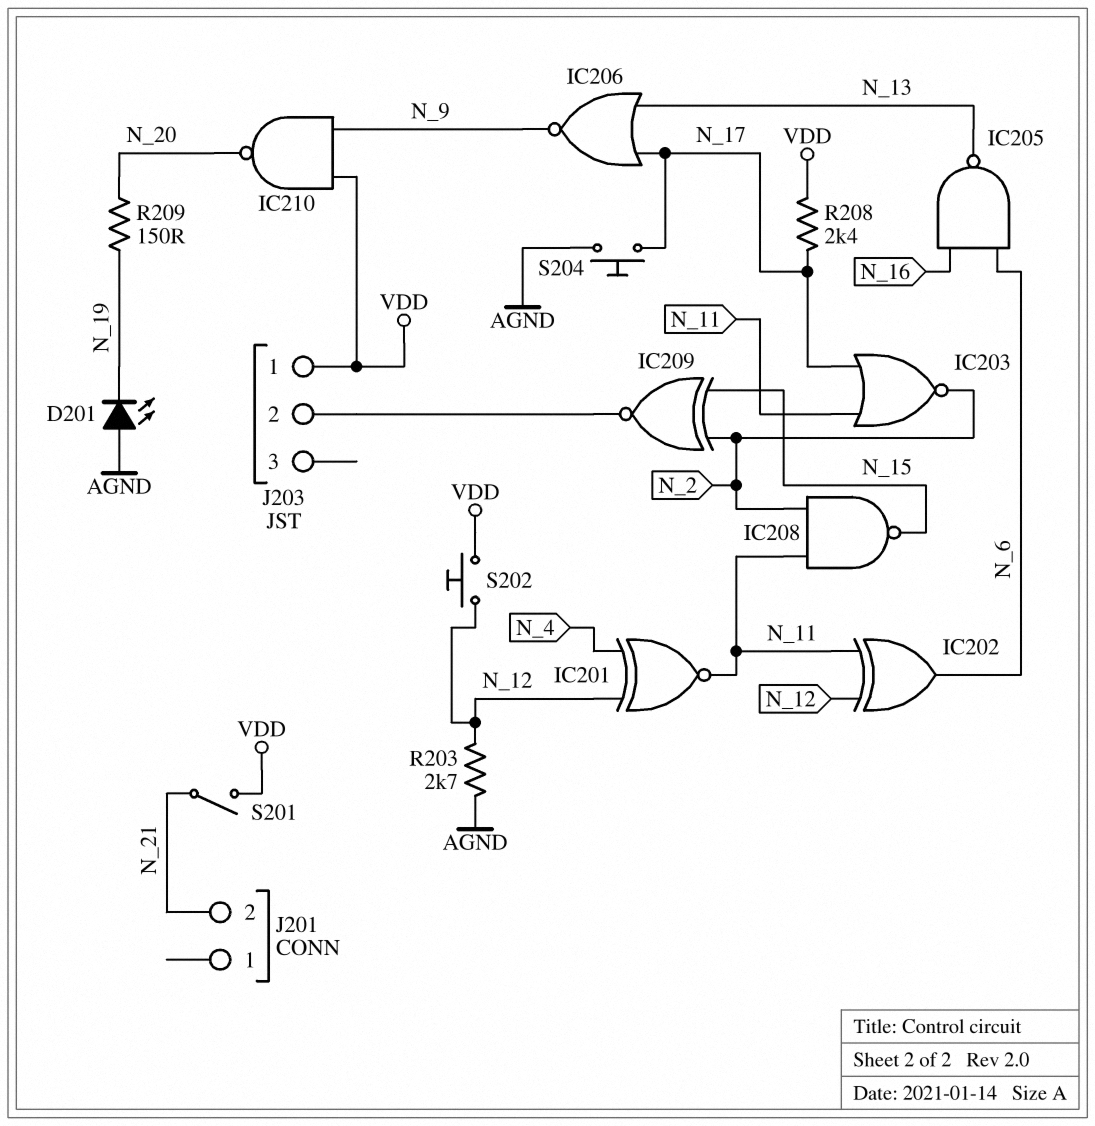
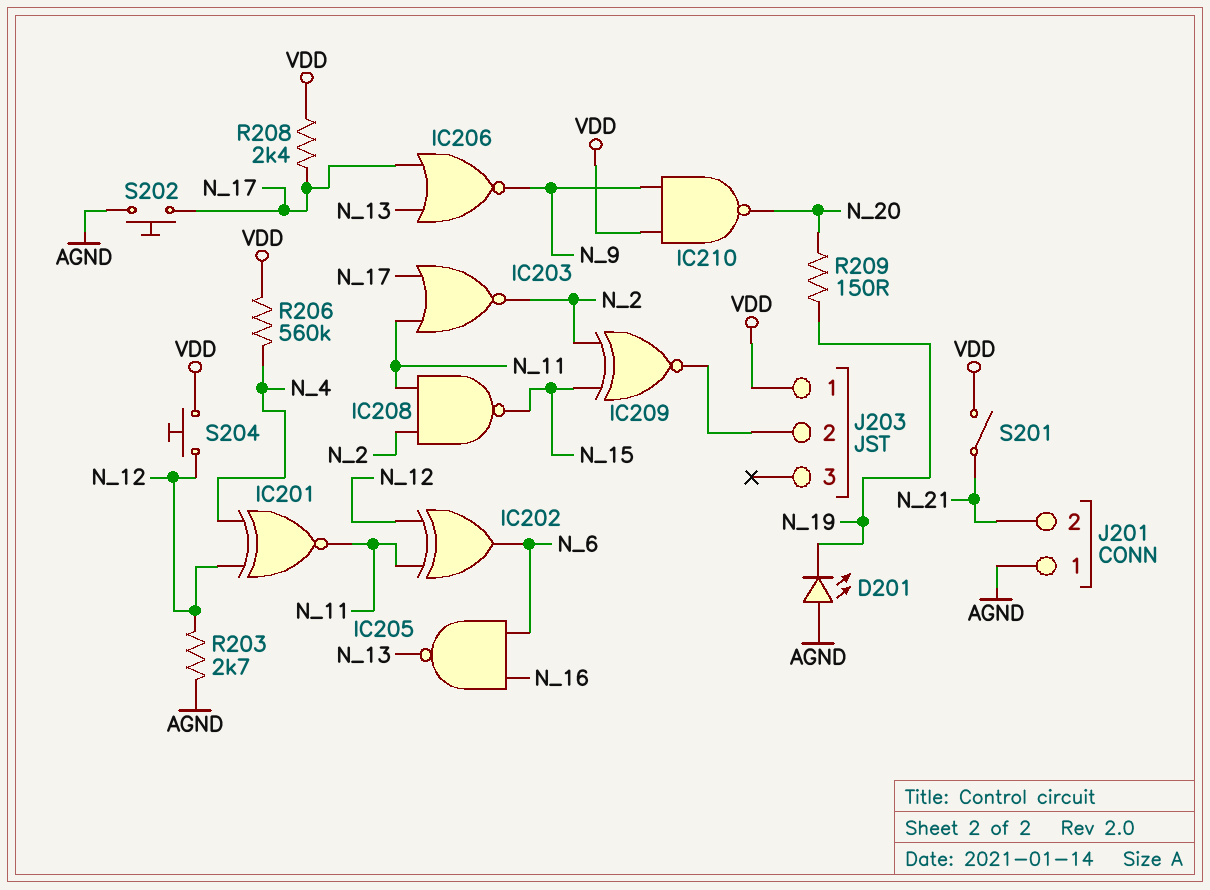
J201 pin 1: none -> AGND
R206: none -> 560k (N_4, VDD)
S202: button (N_12, VDD) -> button (AGND, N_17)
S204: button (AGND, N_17) -> button (N_12, VDD)

